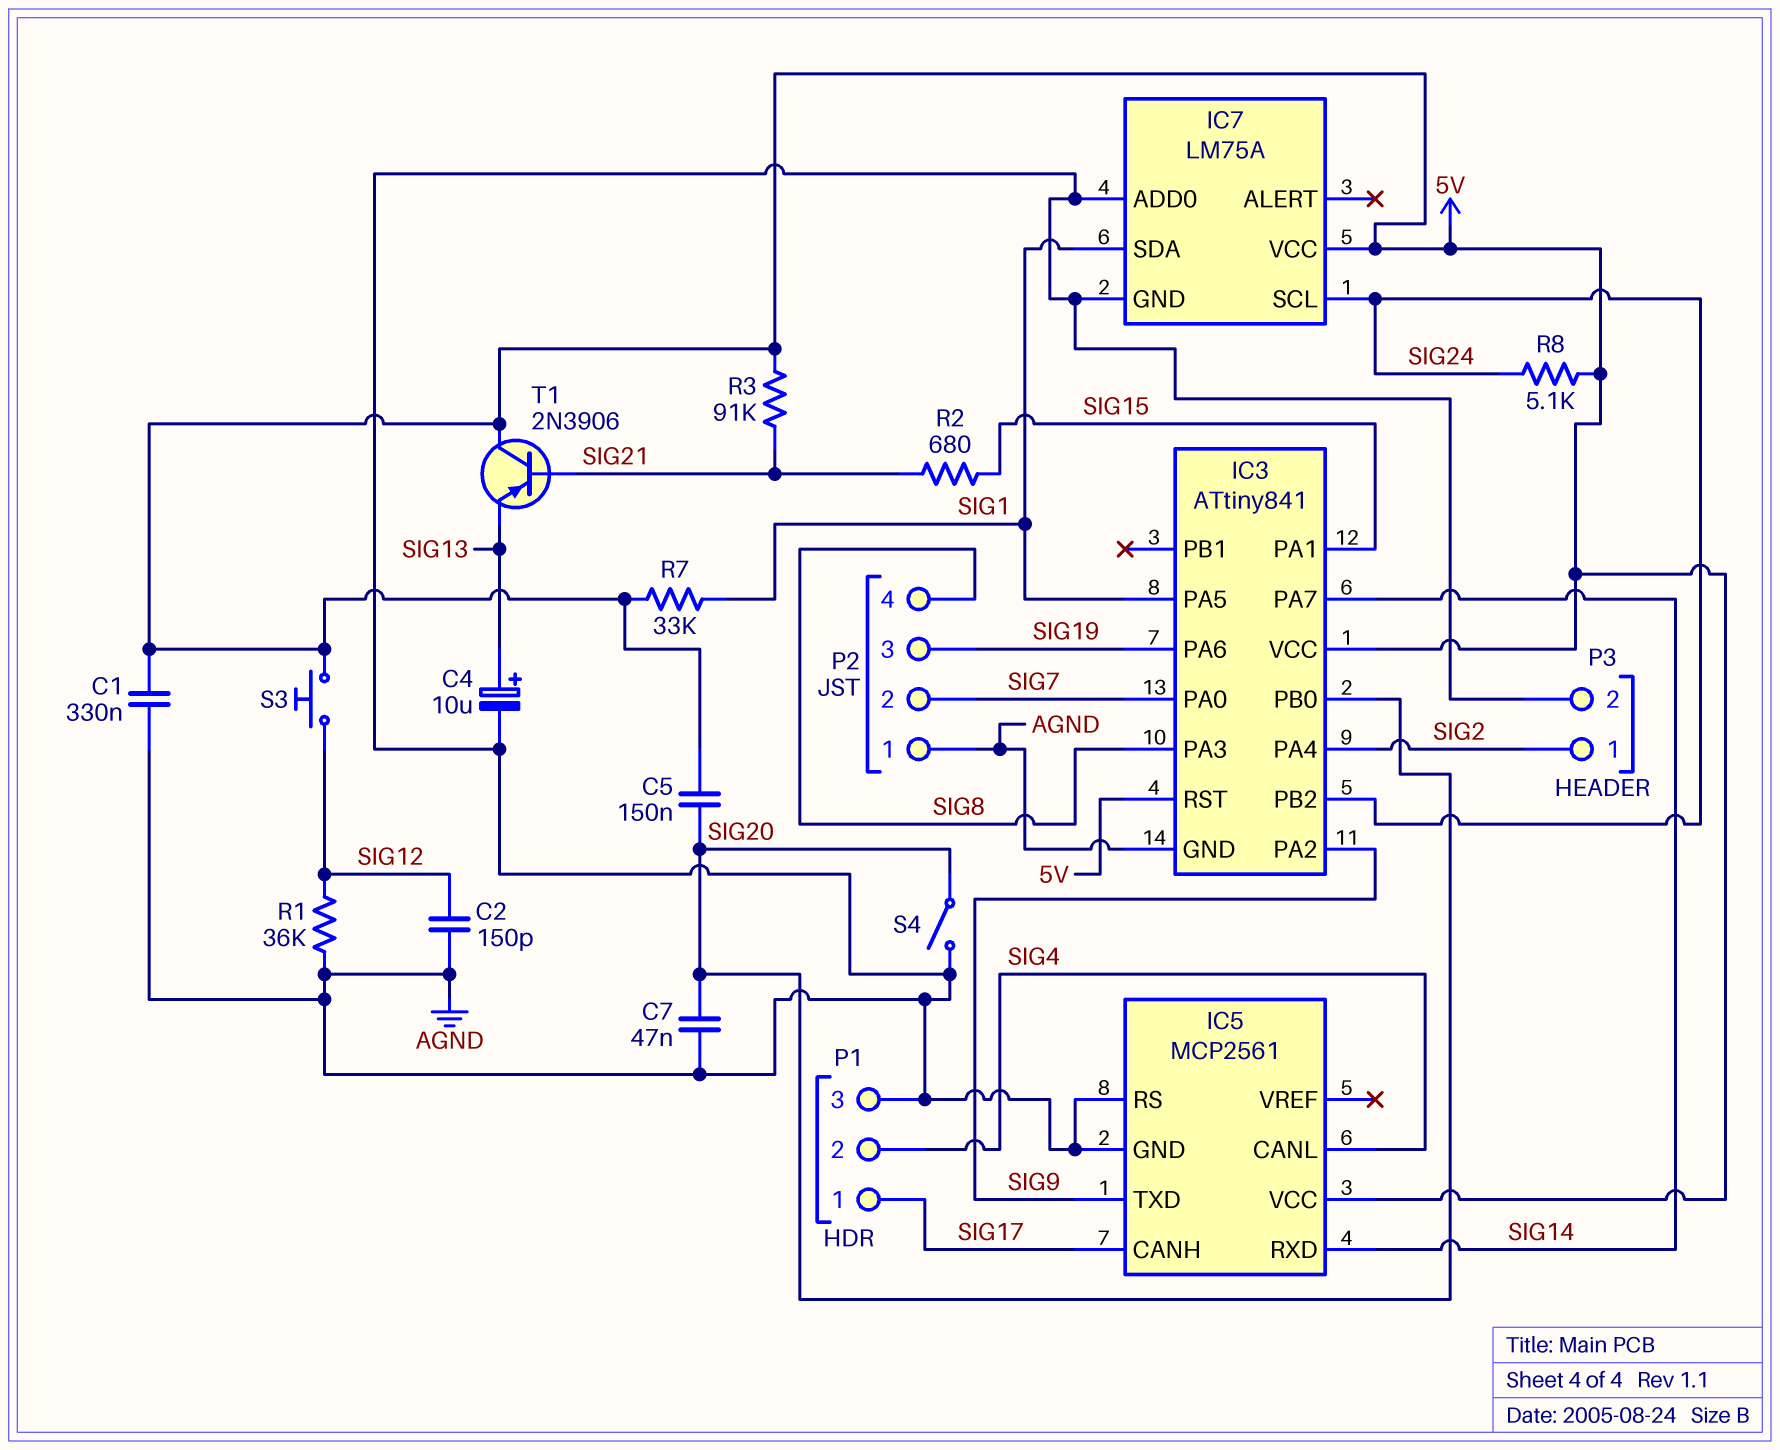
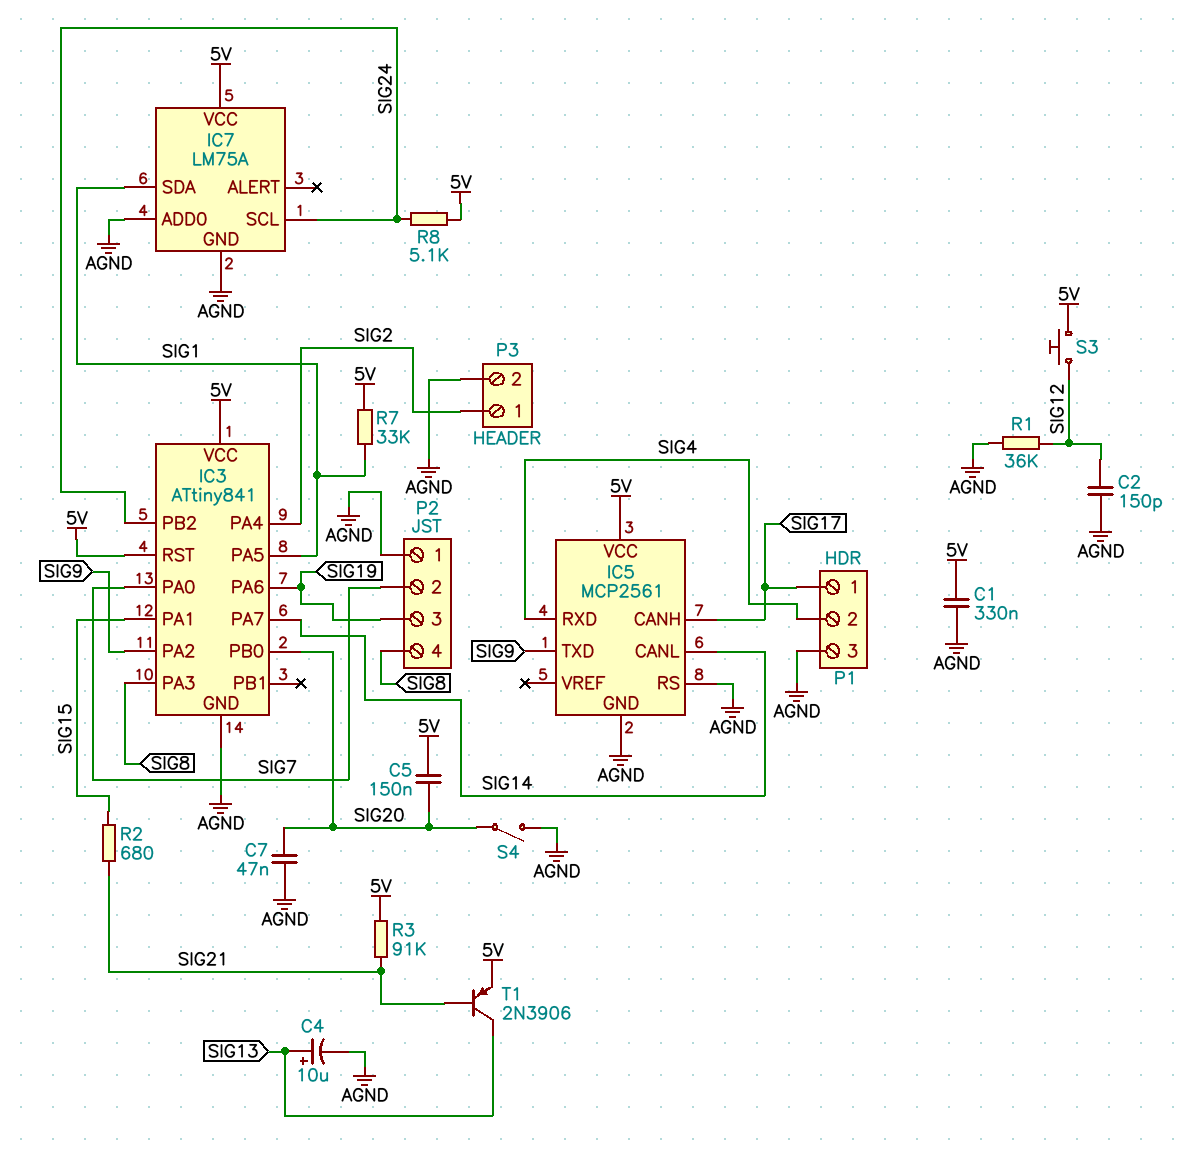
IC5 pin CANL: SIG4 -> SIG14
IC5 pin RXD: SIG14 -> SIG4
T1: PNP 2N3906 (B SIG21, C 5V, E SIG13) -> PNP 2N3906 (B SIG21, C SIG13, E 5V)

